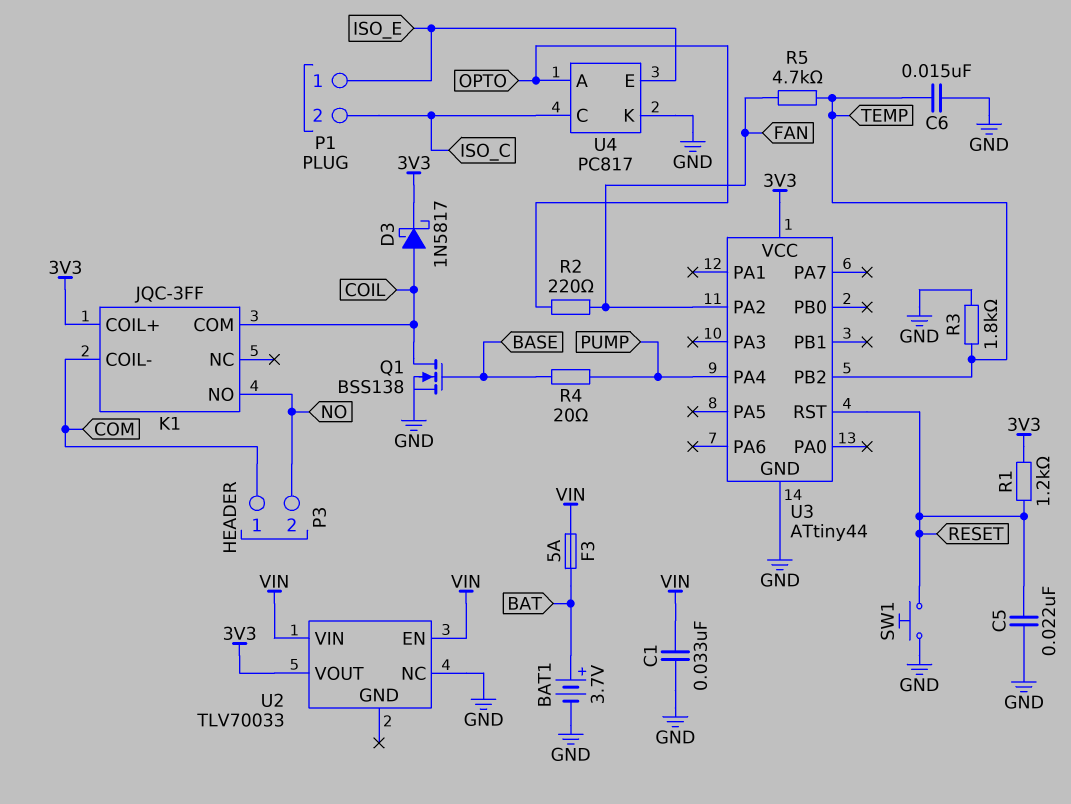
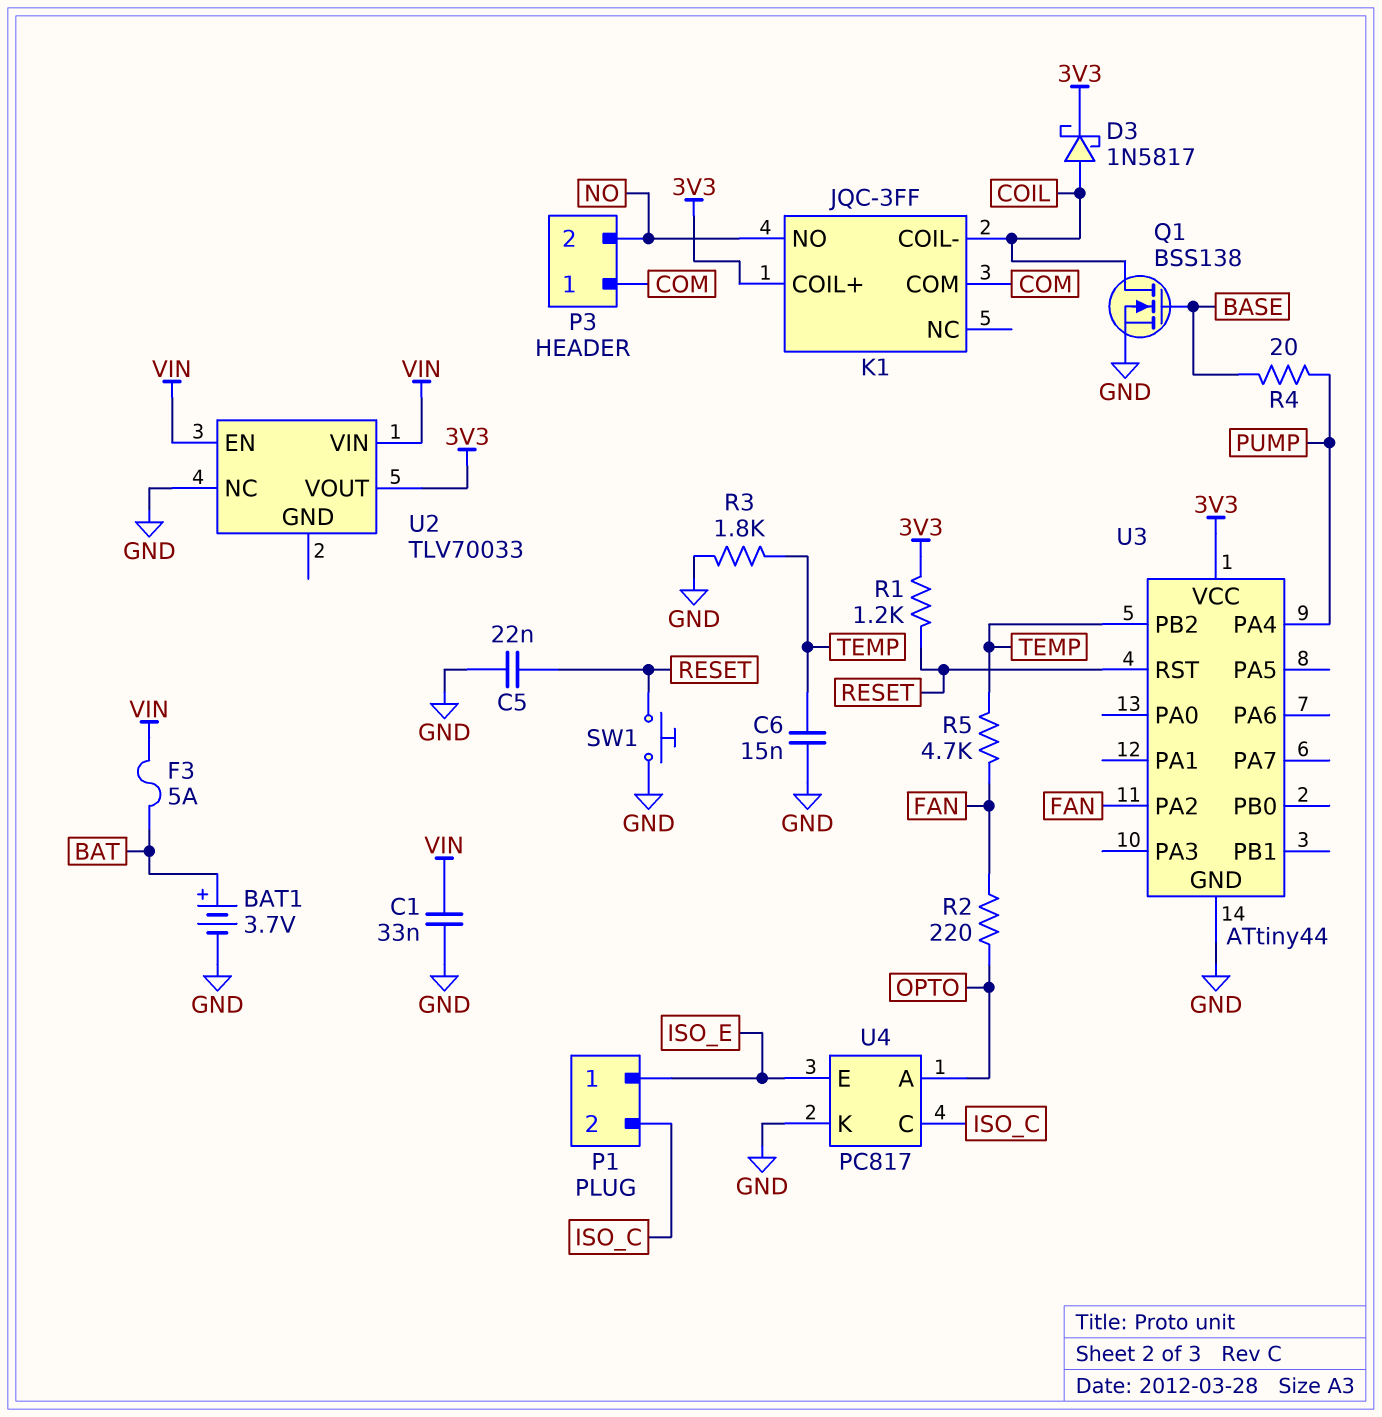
K1 pin COIL-: COM -> COIL
K1 pin COM: COIL -> COM

